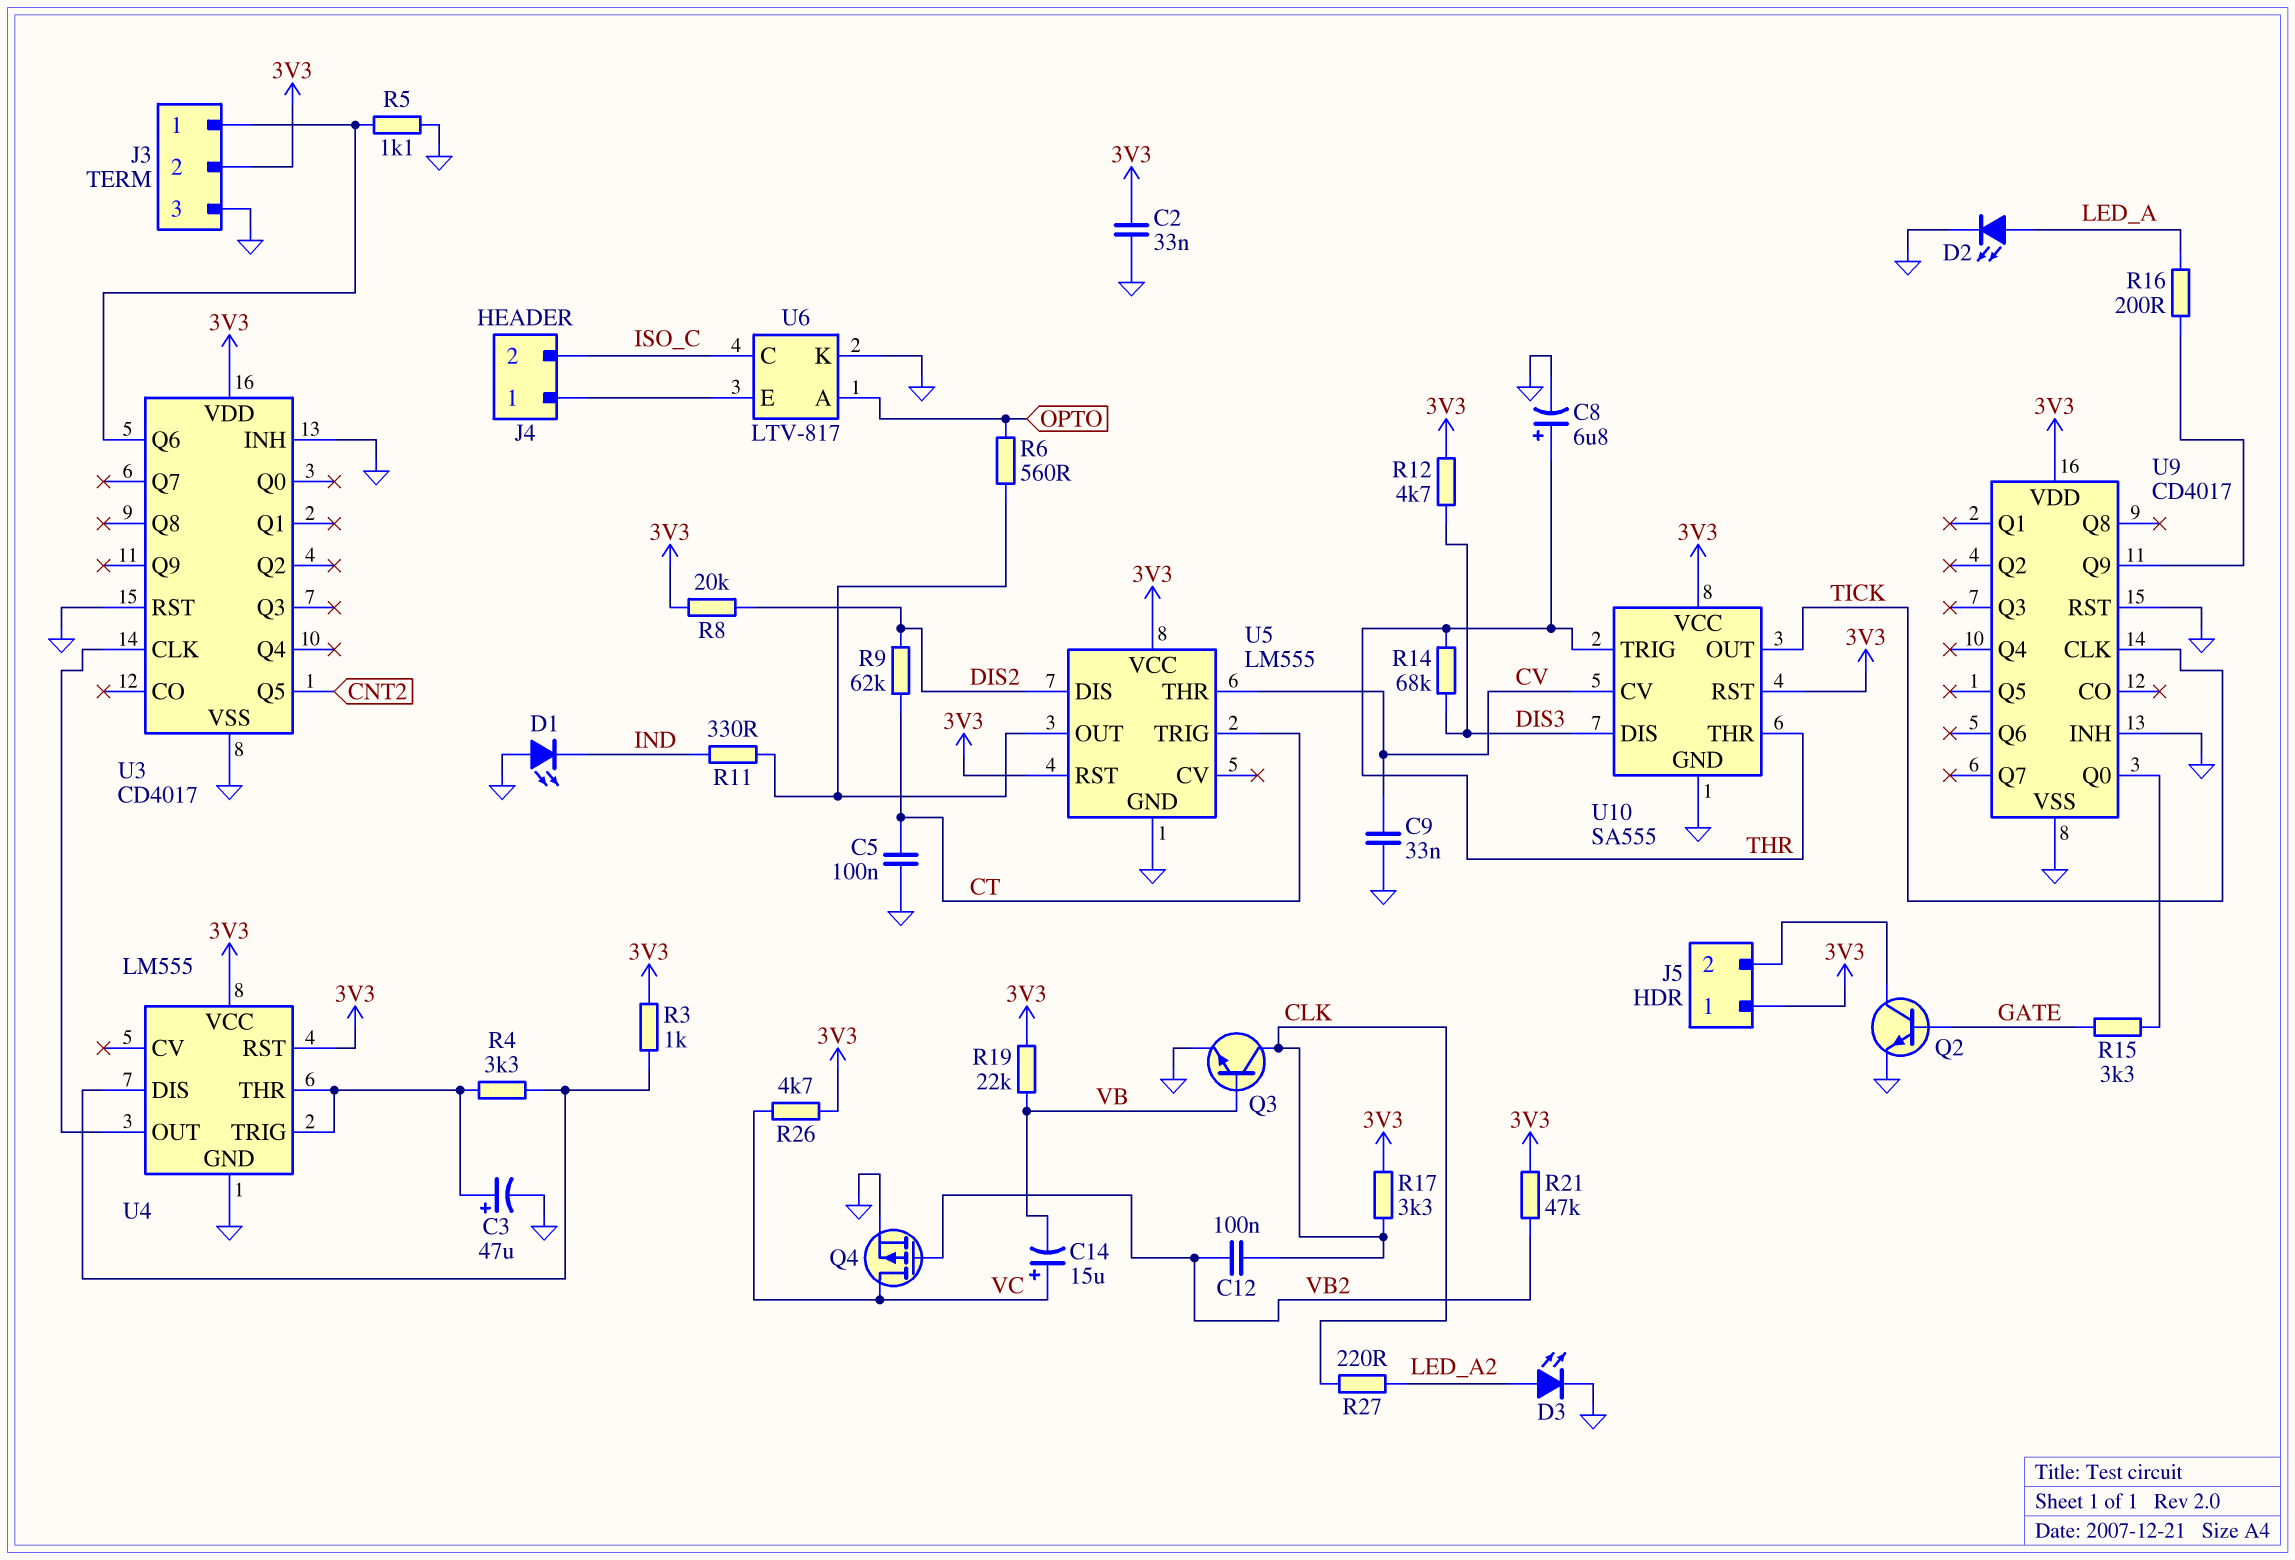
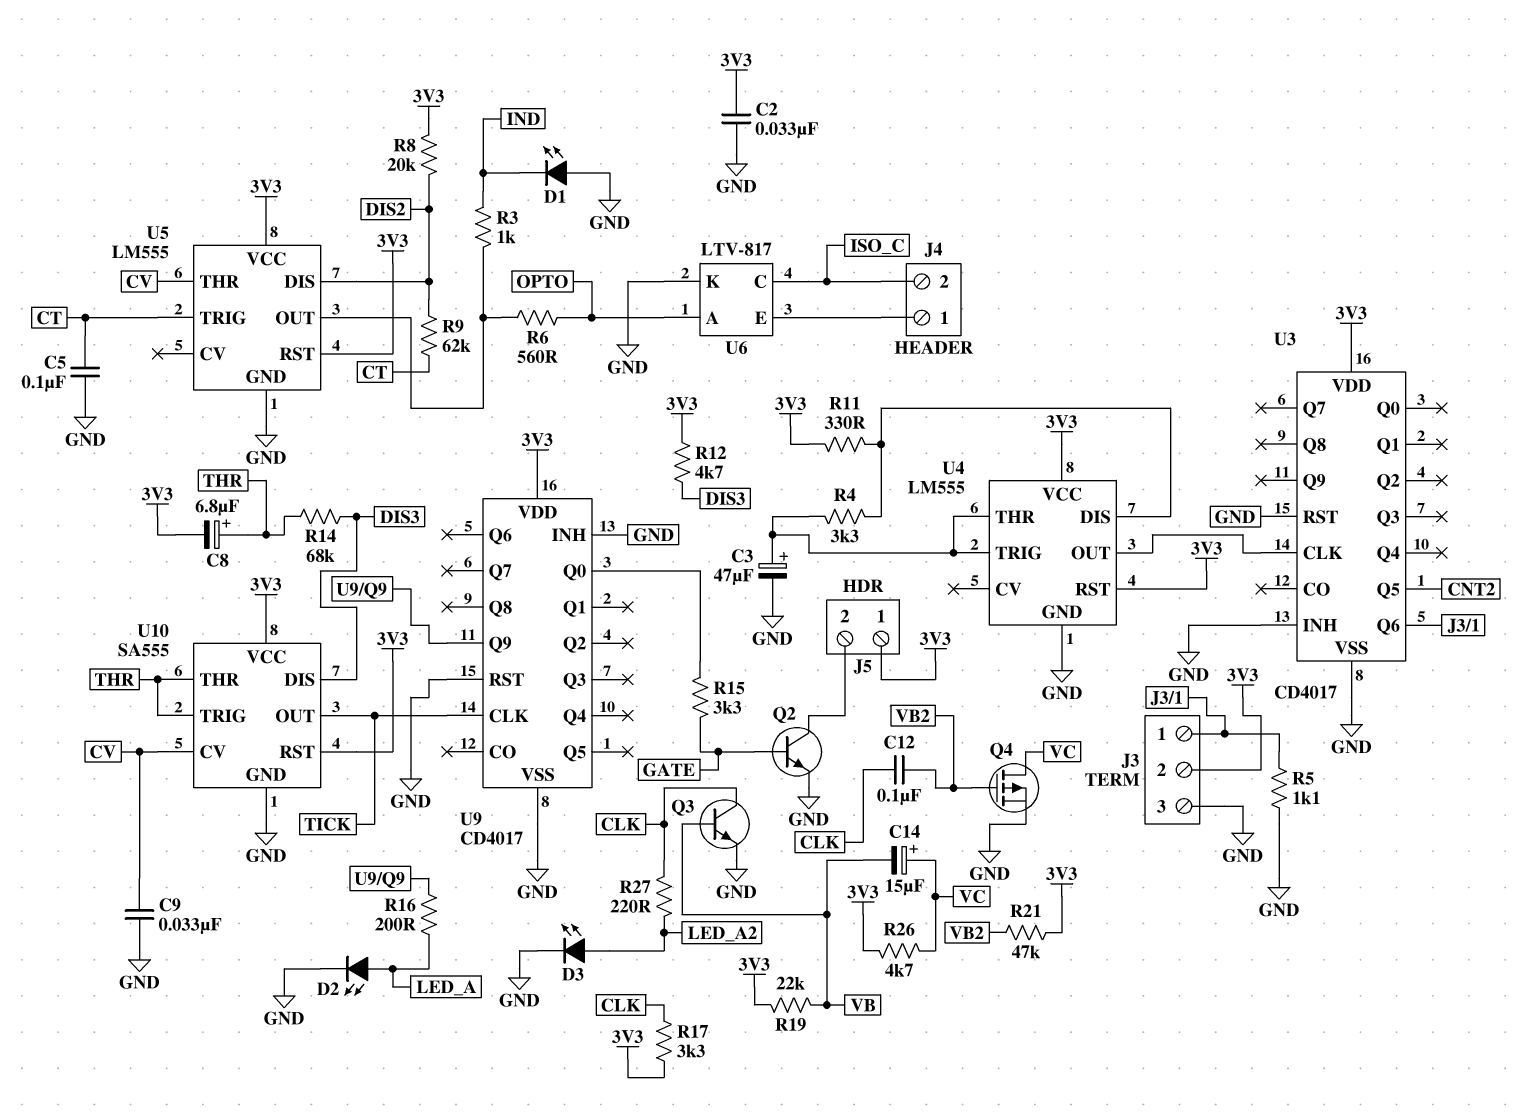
C8: 6.8uF (plus THR, minus GND) -> 6.8uF (plus THR, minus 3V3)
R3: 1k (3V3, U4/DIS) -> 1k (IND, U5/OUT)
R11: 330 (IND, U5/OUT) -> 330 (3V3, U4/DIS)

